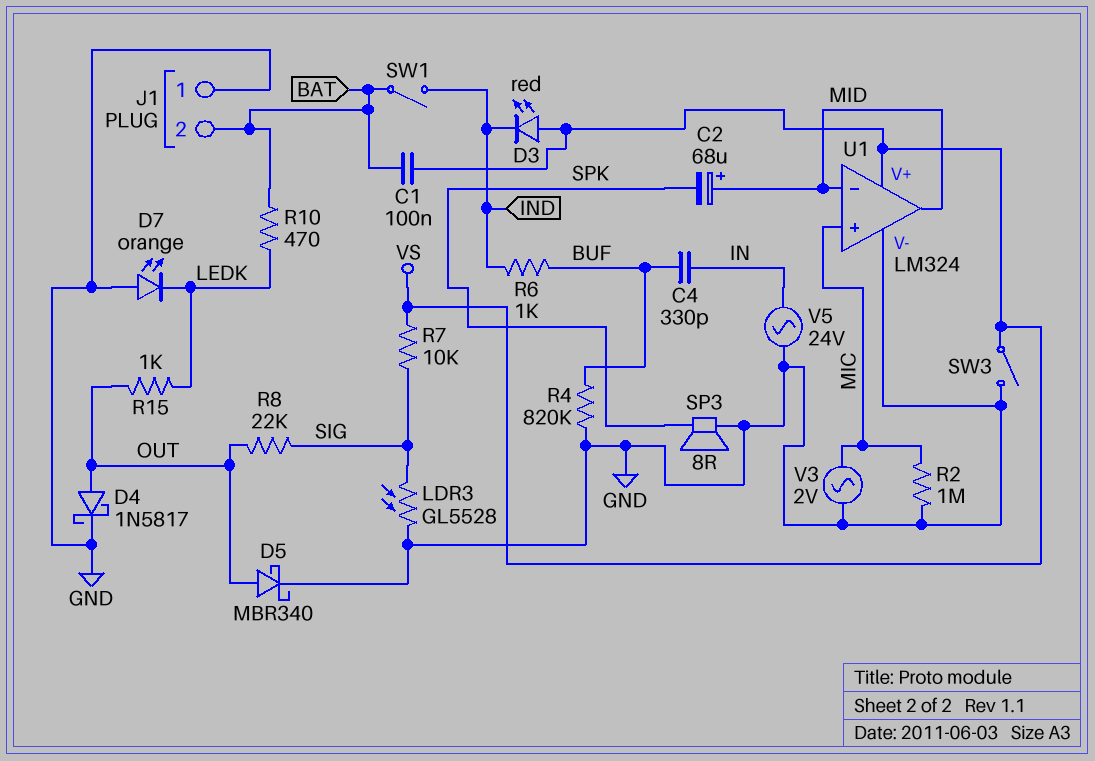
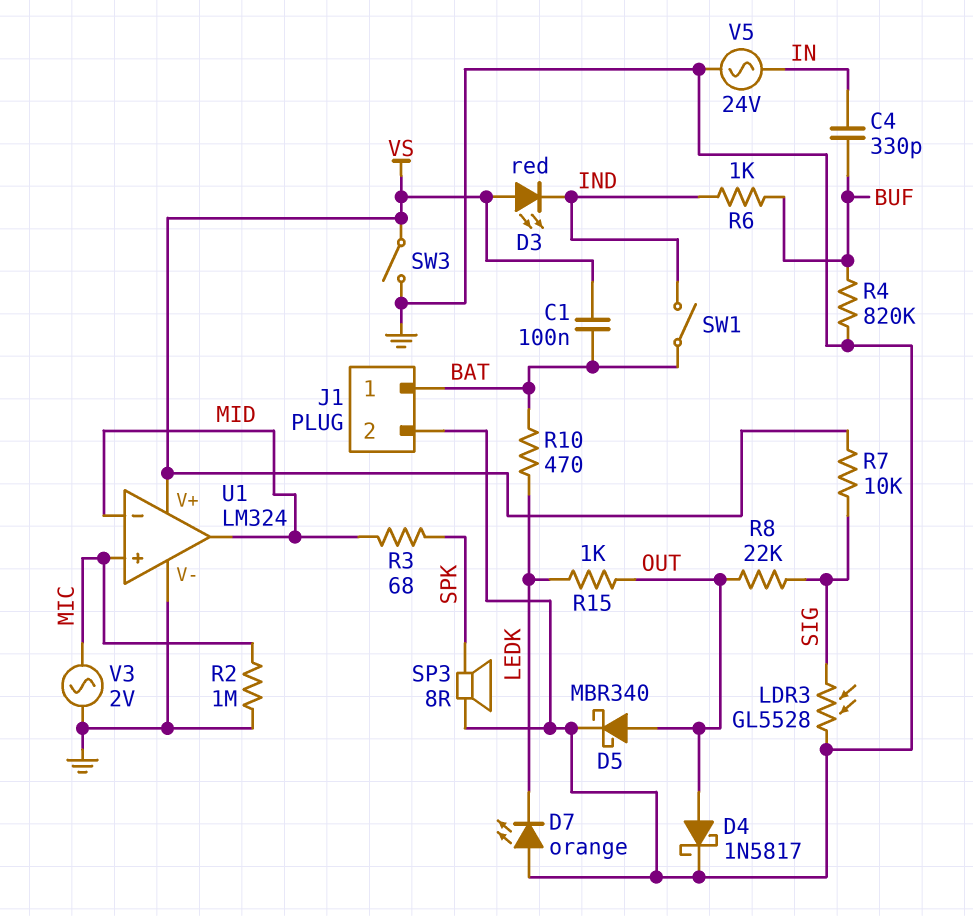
C2: 68uF (plus MID, minus SPK) -> none
J1 pin 1: GND -> BAT
J1 pin 2: BAT -> GND
R3: none -> 68 (MID, SPK)

